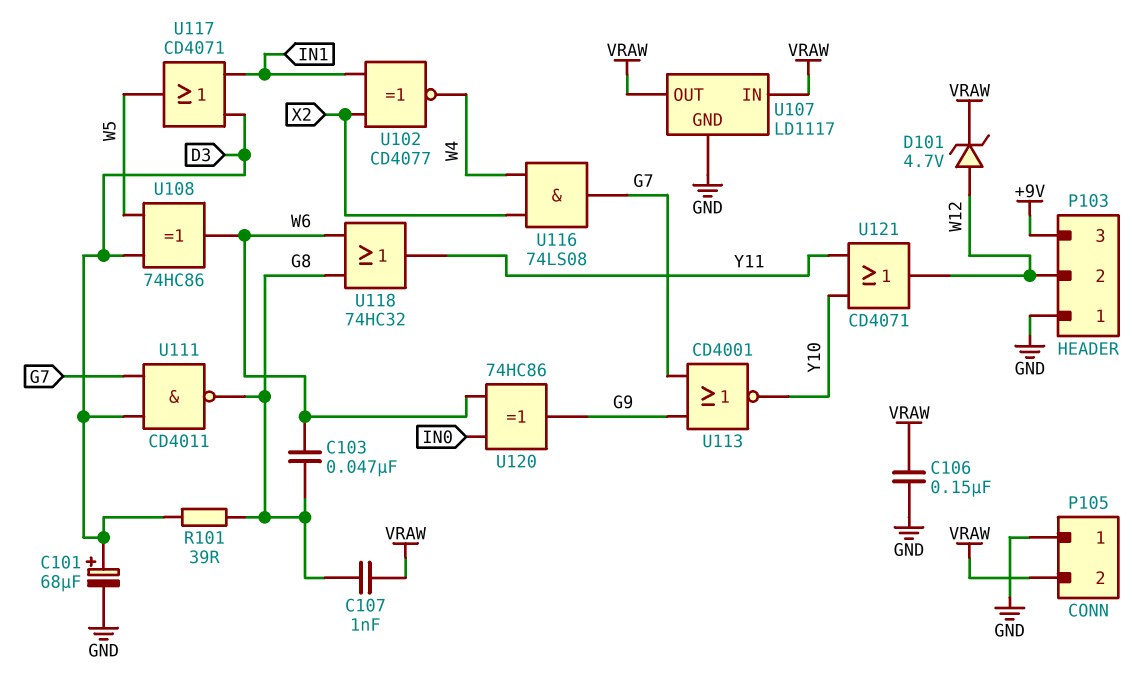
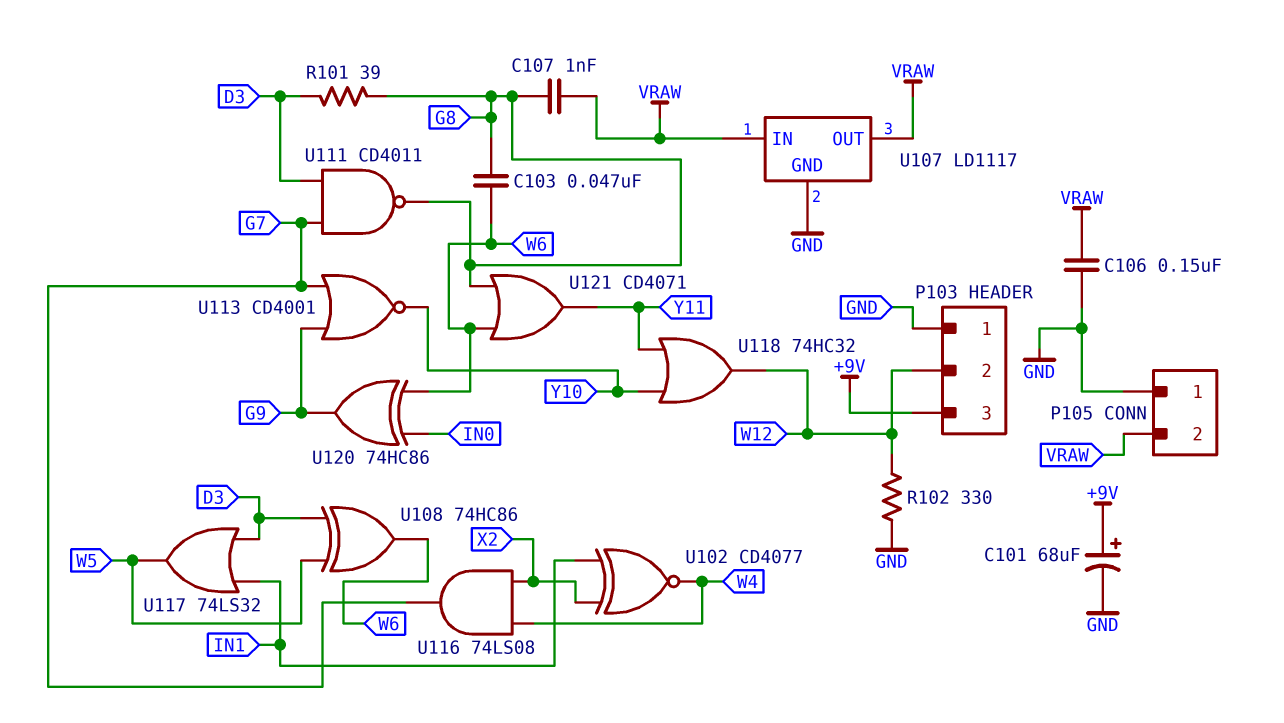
C101: 68uF (plus D3, minus GND) -> 68uF (plus +9V, minus GND)
D101: zener 4.7V (A W12, K VRAW) -> none
R102: none -> 330 (GND, W12)
U117: OR CD4071 (in D3, in IN1, out W5) -> OR 74LS32 (in D3, in IN1, out W5)
U118: OR 74HC32 (in G8, in W6, out Y11) -> OR 74HC32 (in Y10, in Y11, out W12)
U121: OR CD4071 (in Y10, in Y11, out W12) -> OR CD4071 (in G8, in W6, out Y11)

